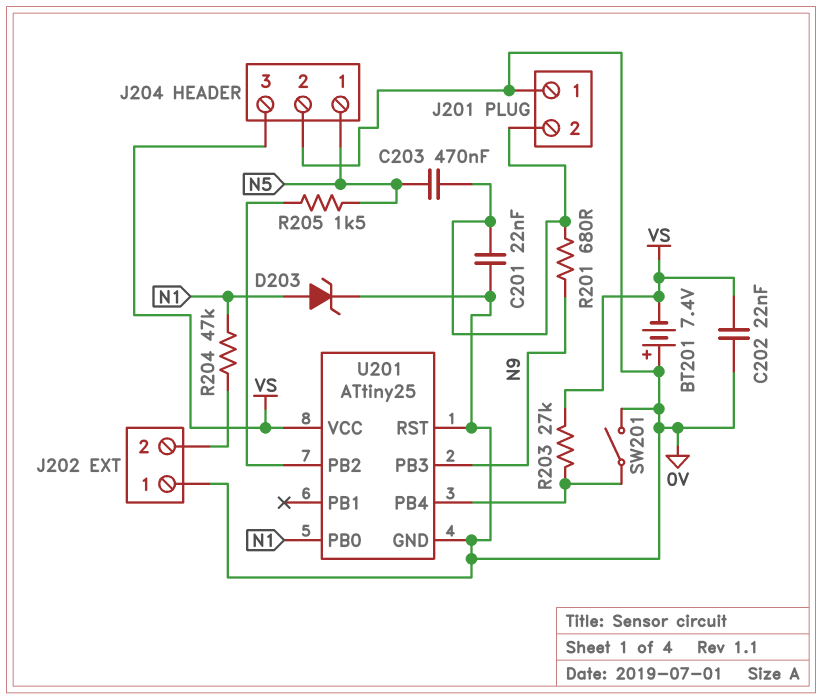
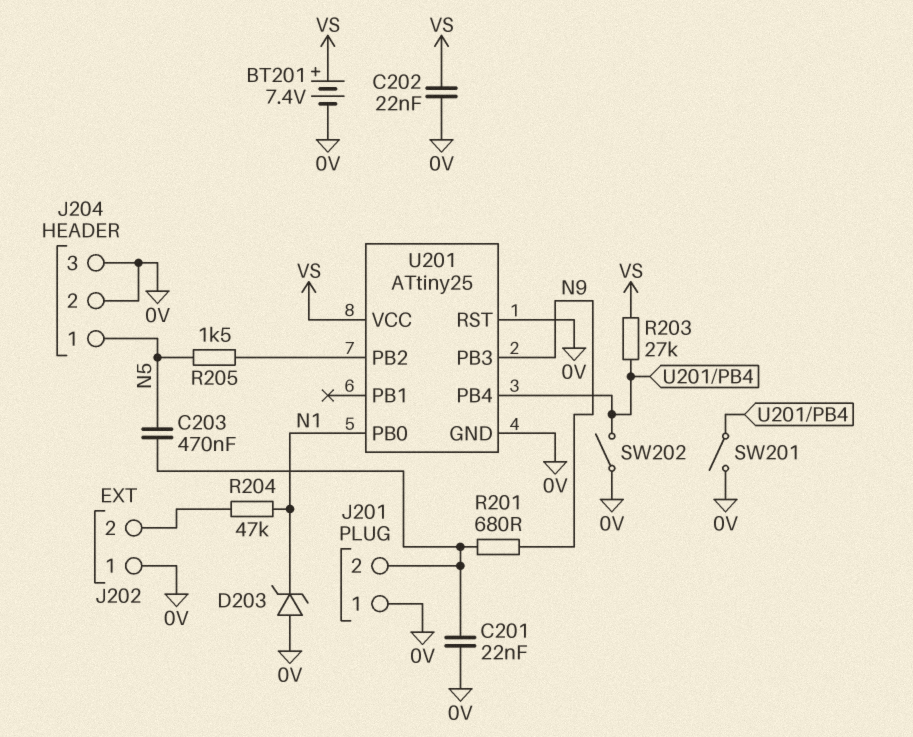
BT201: 7.4V (plus 0V, minus VS) -> 7.4V (plus VS, minus 0V)
D203: zener (A N1, K 0V) -> zener (A 0V, K N1)
J204 pin 3: VS -> 0V
SW202: none -> switch (0V, U201/PB4)

